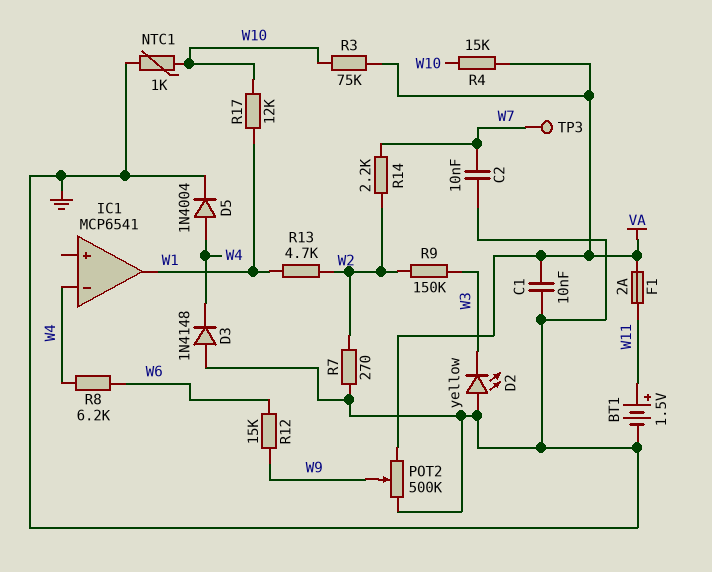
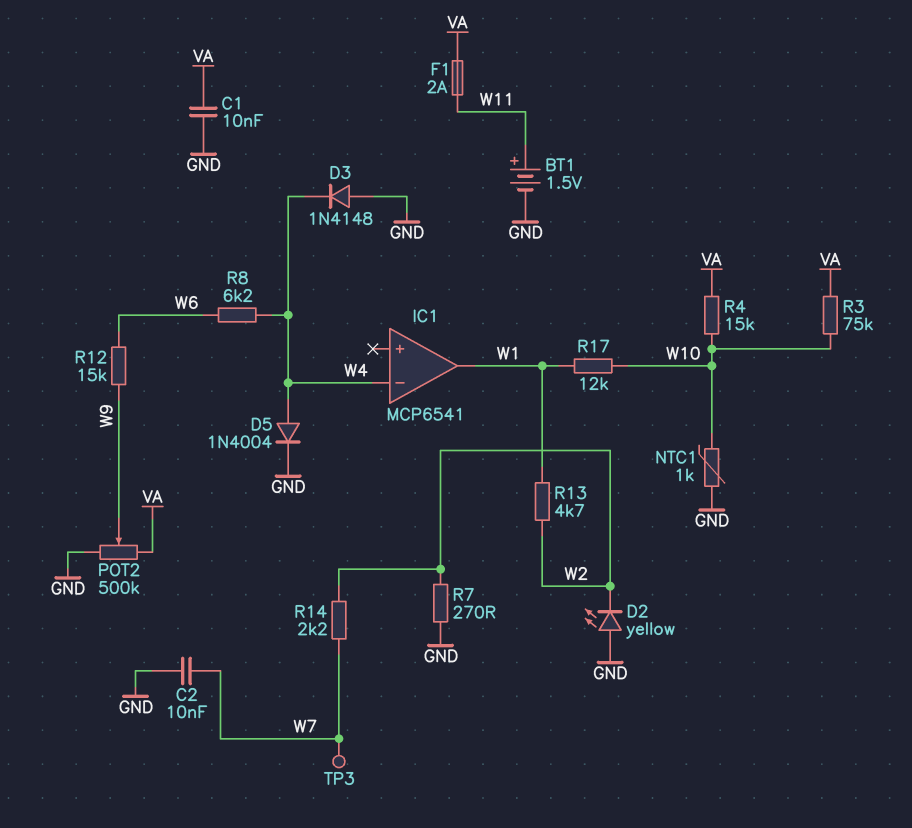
D2: LED yellow (A GND, K W3) -> LED yellow (A GND, K W2)
R9: 150k (W2, W3) -> none

